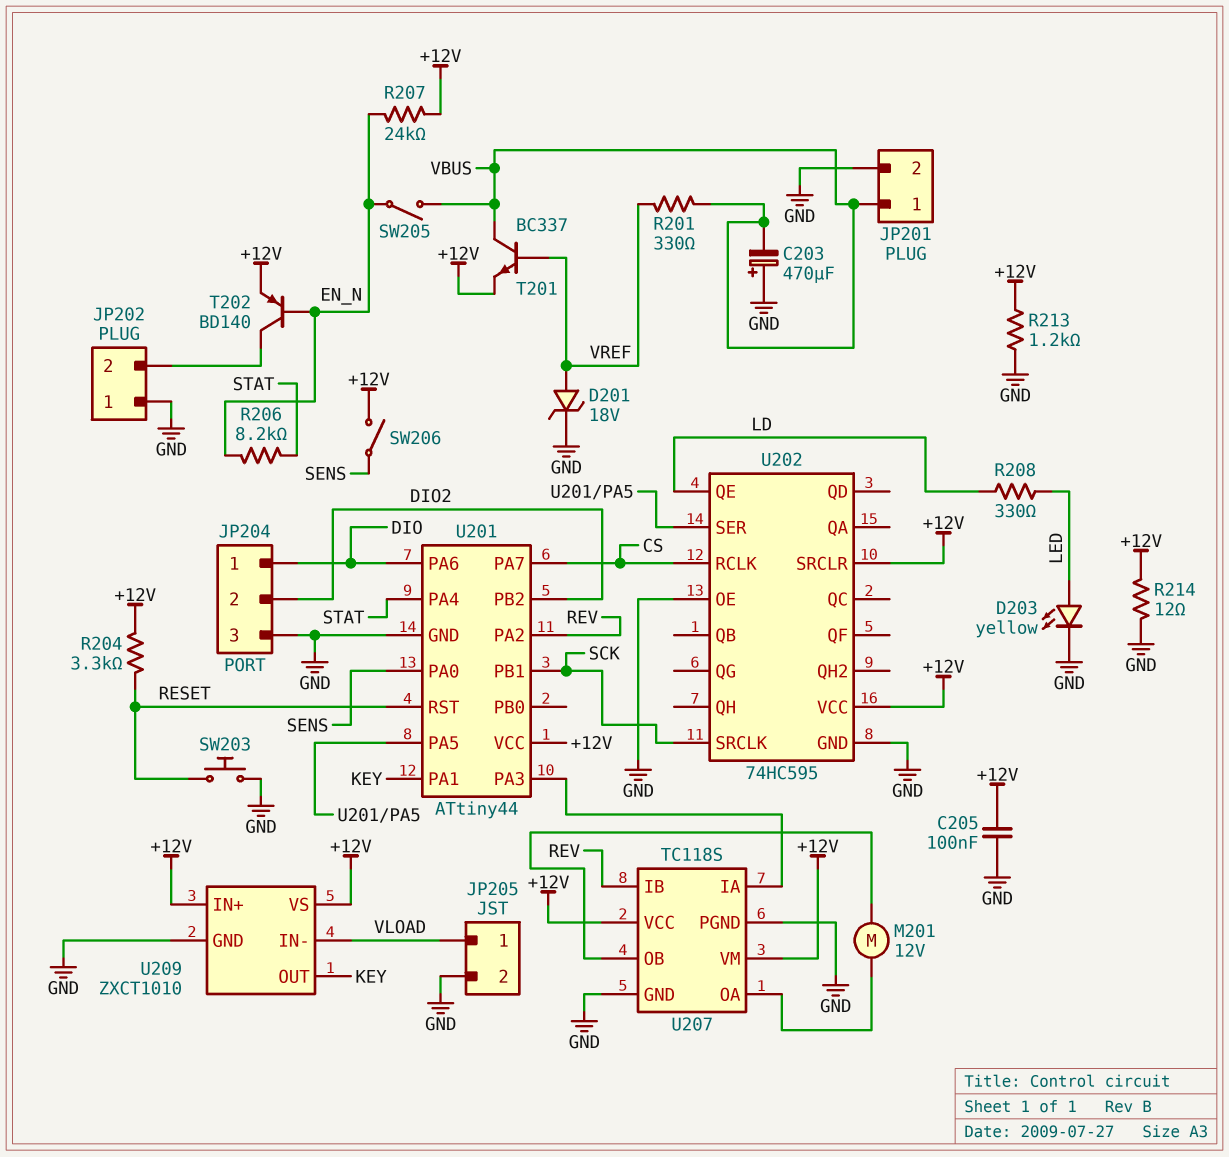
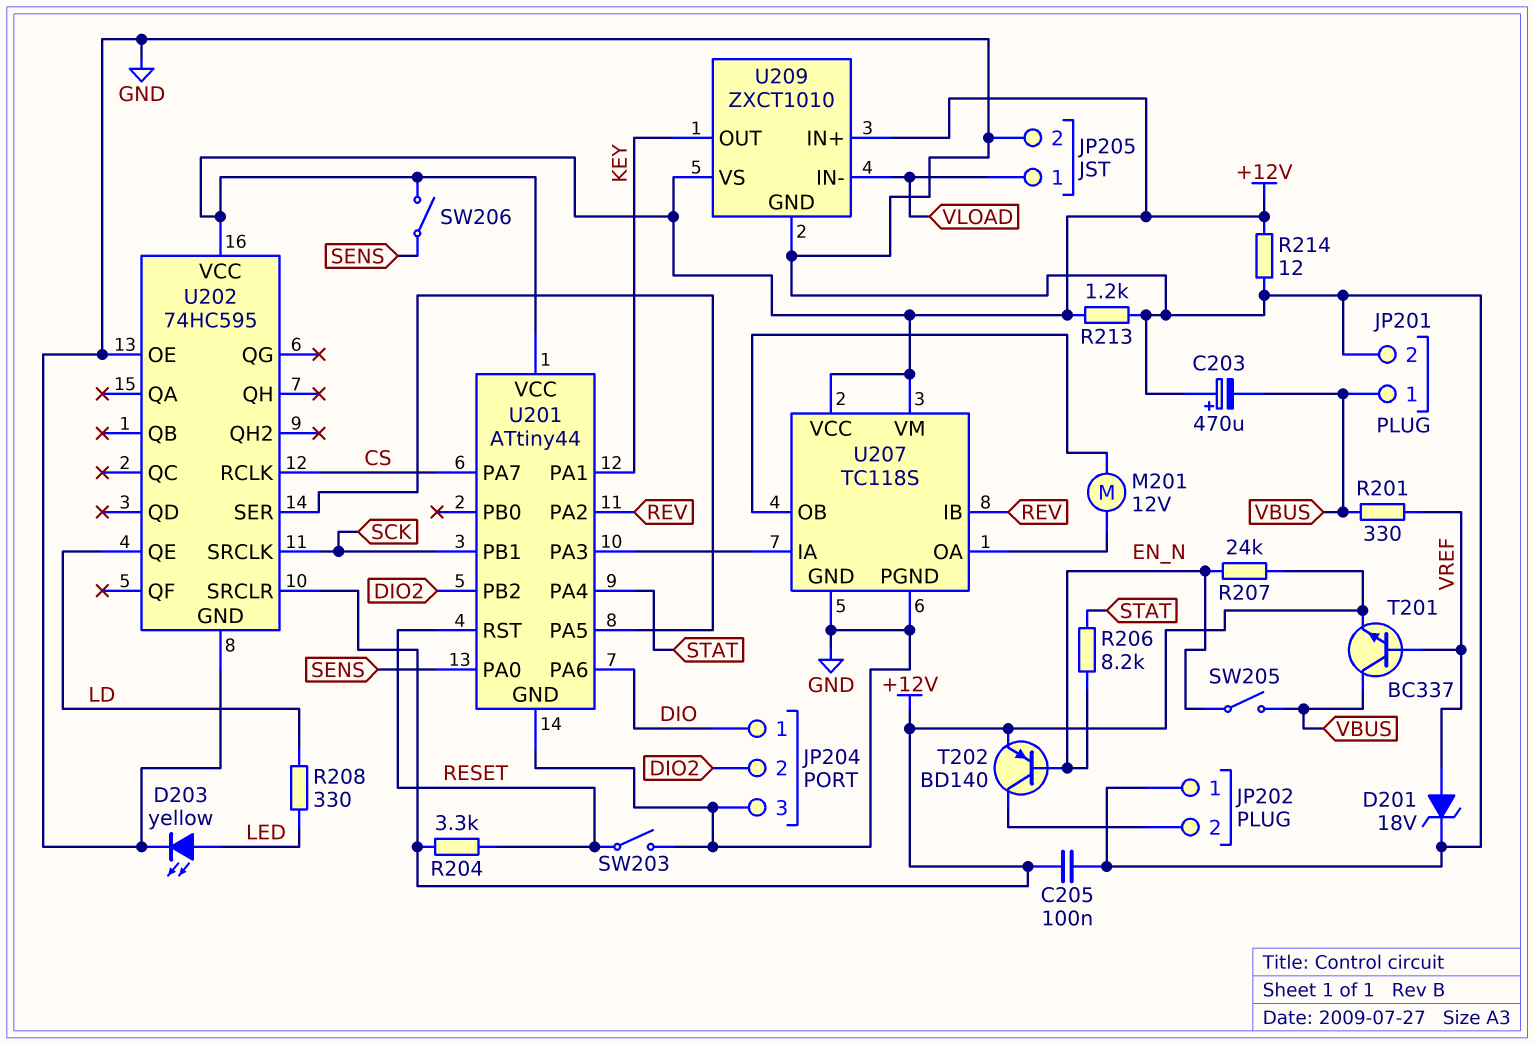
SW203: button (GND, RESET) -> switch (GND, RESET)

